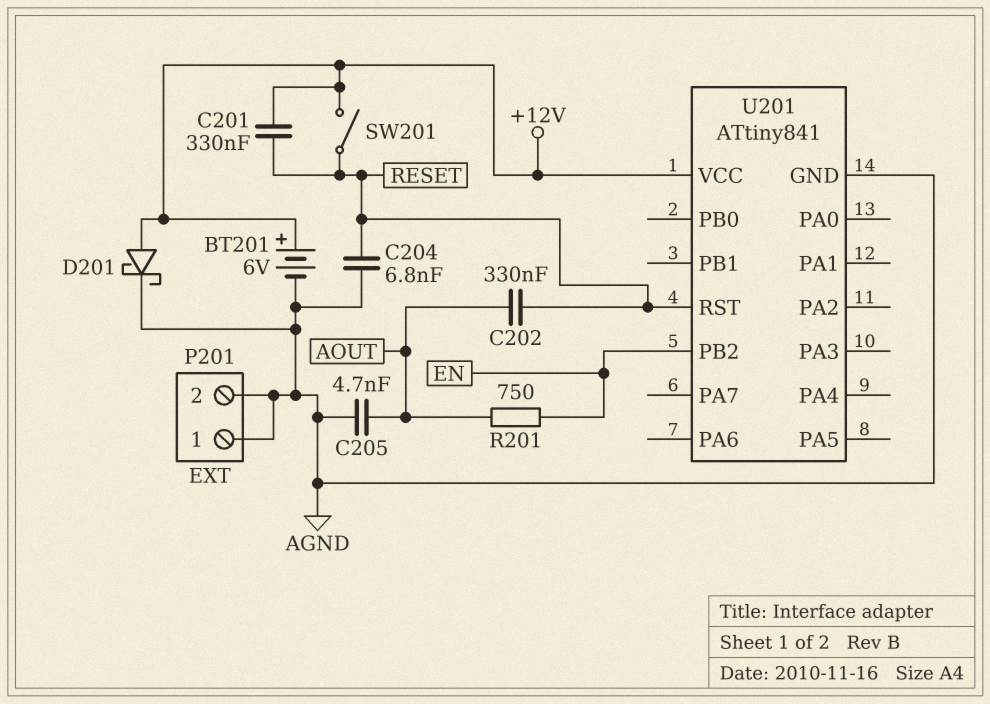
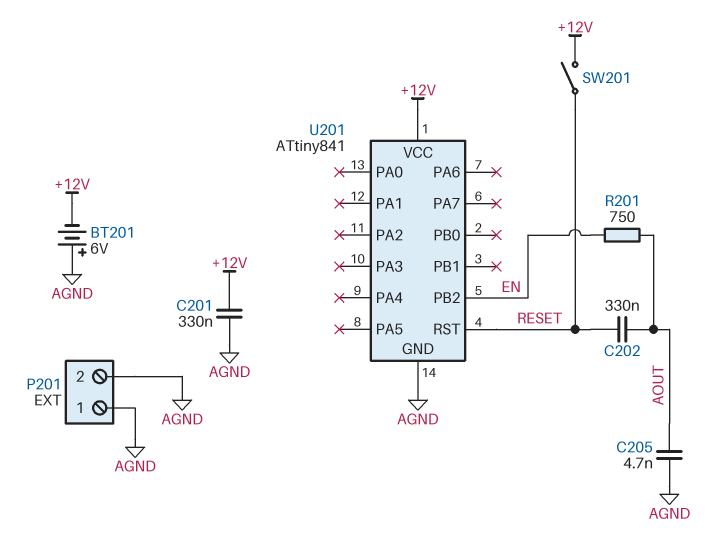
BT201: 6V (plus +12V, minus AGND) -> 6V (plus AGND, minus +12V)
C201: 330nF (+12V, RESET) -> 330nF (+12V, AGND)
C204: 6.8nF (AGND, RESET) -> none
D201: schottky (A +12V, K AGND) -> none

